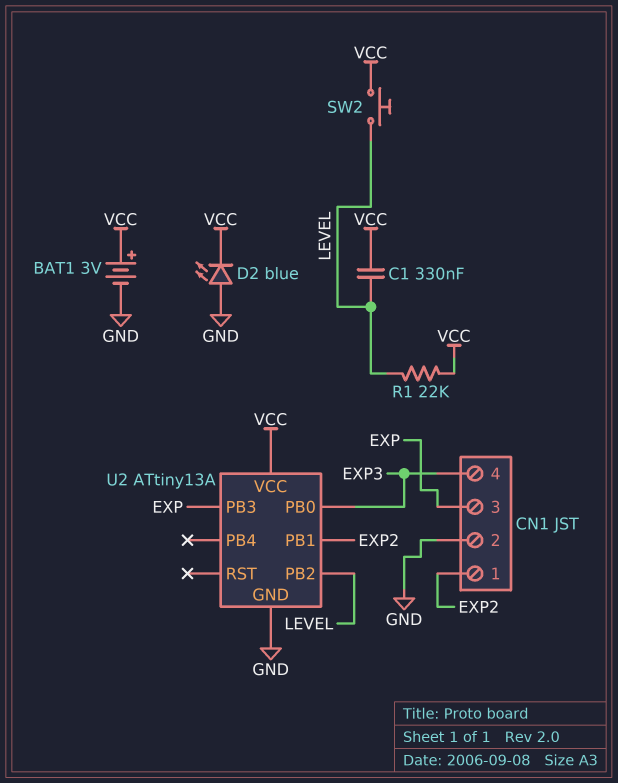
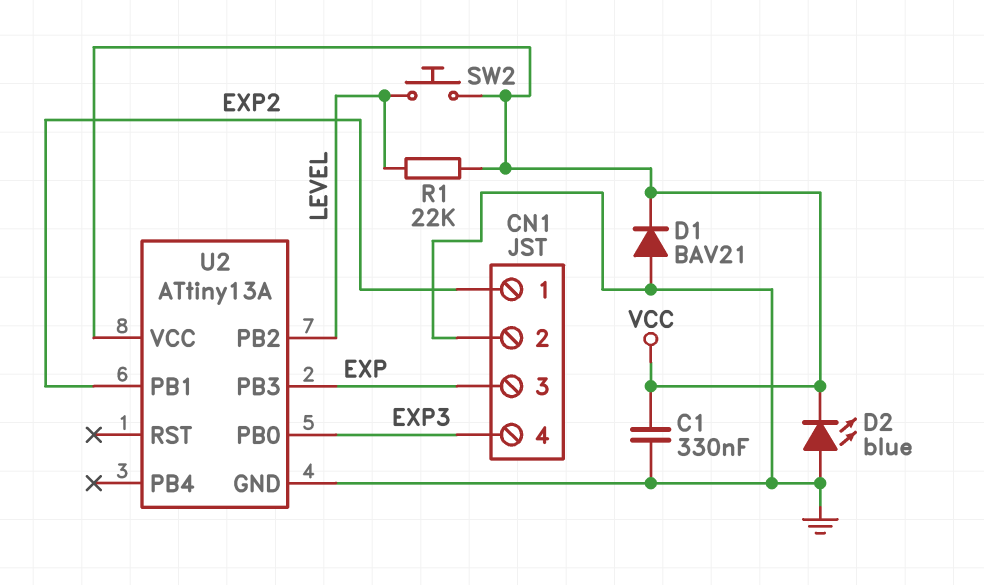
BAT1: 3V (plus VCC, minus GND) -> none
C1: 330nF (LEVEL, VCC) -> 330nF (GND, VCC)
D1: none -> diode BAV21 (A GND, K VCC)

